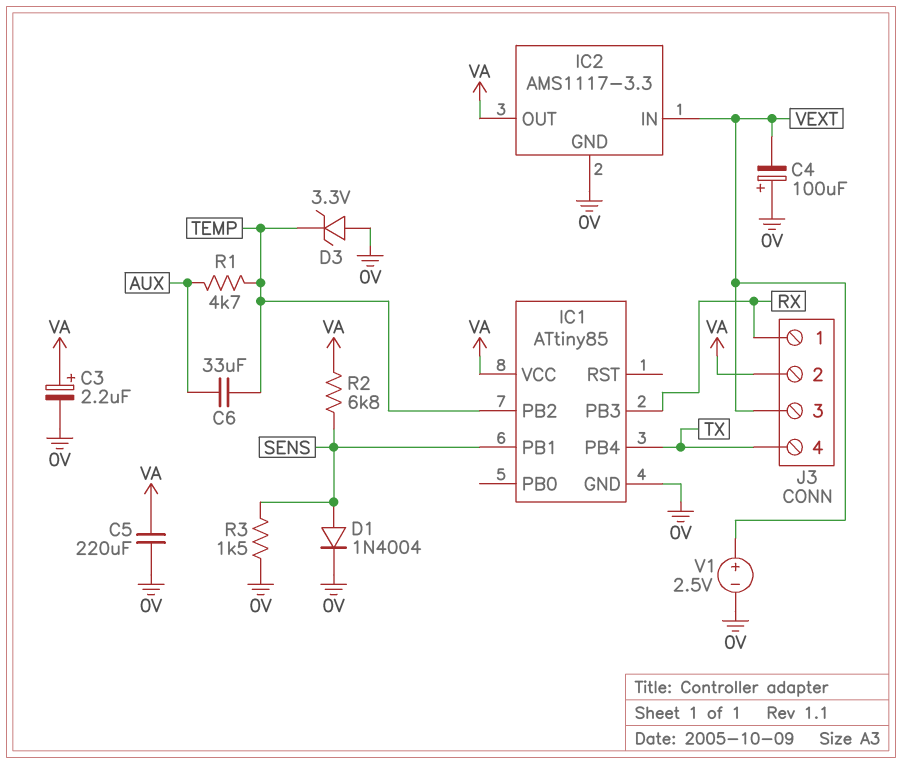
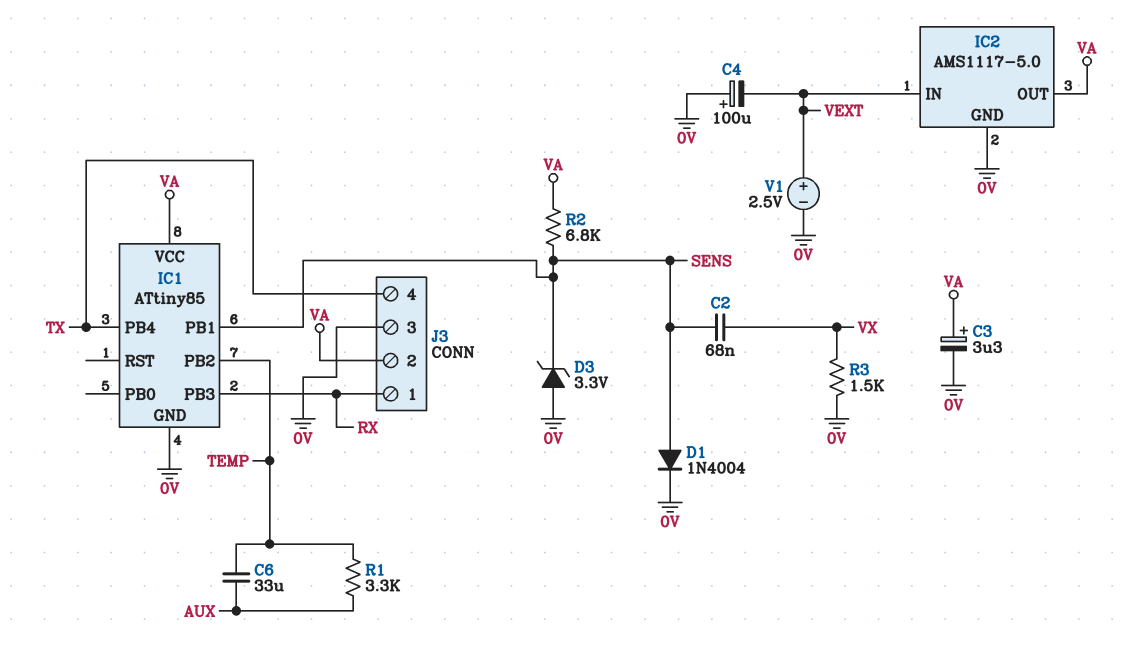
C2: none -> 68nF (SENS, VX)
C3: 2.2uF (plus VA, minus 0V) -> 3.3uF (plus VA, minus 0V)
C5: 220uF (0V, VA) -> none
D3: zener 3.3V (A 0V, K TEMP) -> zener 3.3V (A 0V, K SENS)
IC2: AMS1117-3.3 -> AMS1117-5.0
J3 pin 3: VEXT -> 0V
R1: 4.7k (AUX, TEMP) -> 3.3k (AUX, TEMP)
R3: 1.5k (0V, SENS) -> 1.5k (0V, VX)

